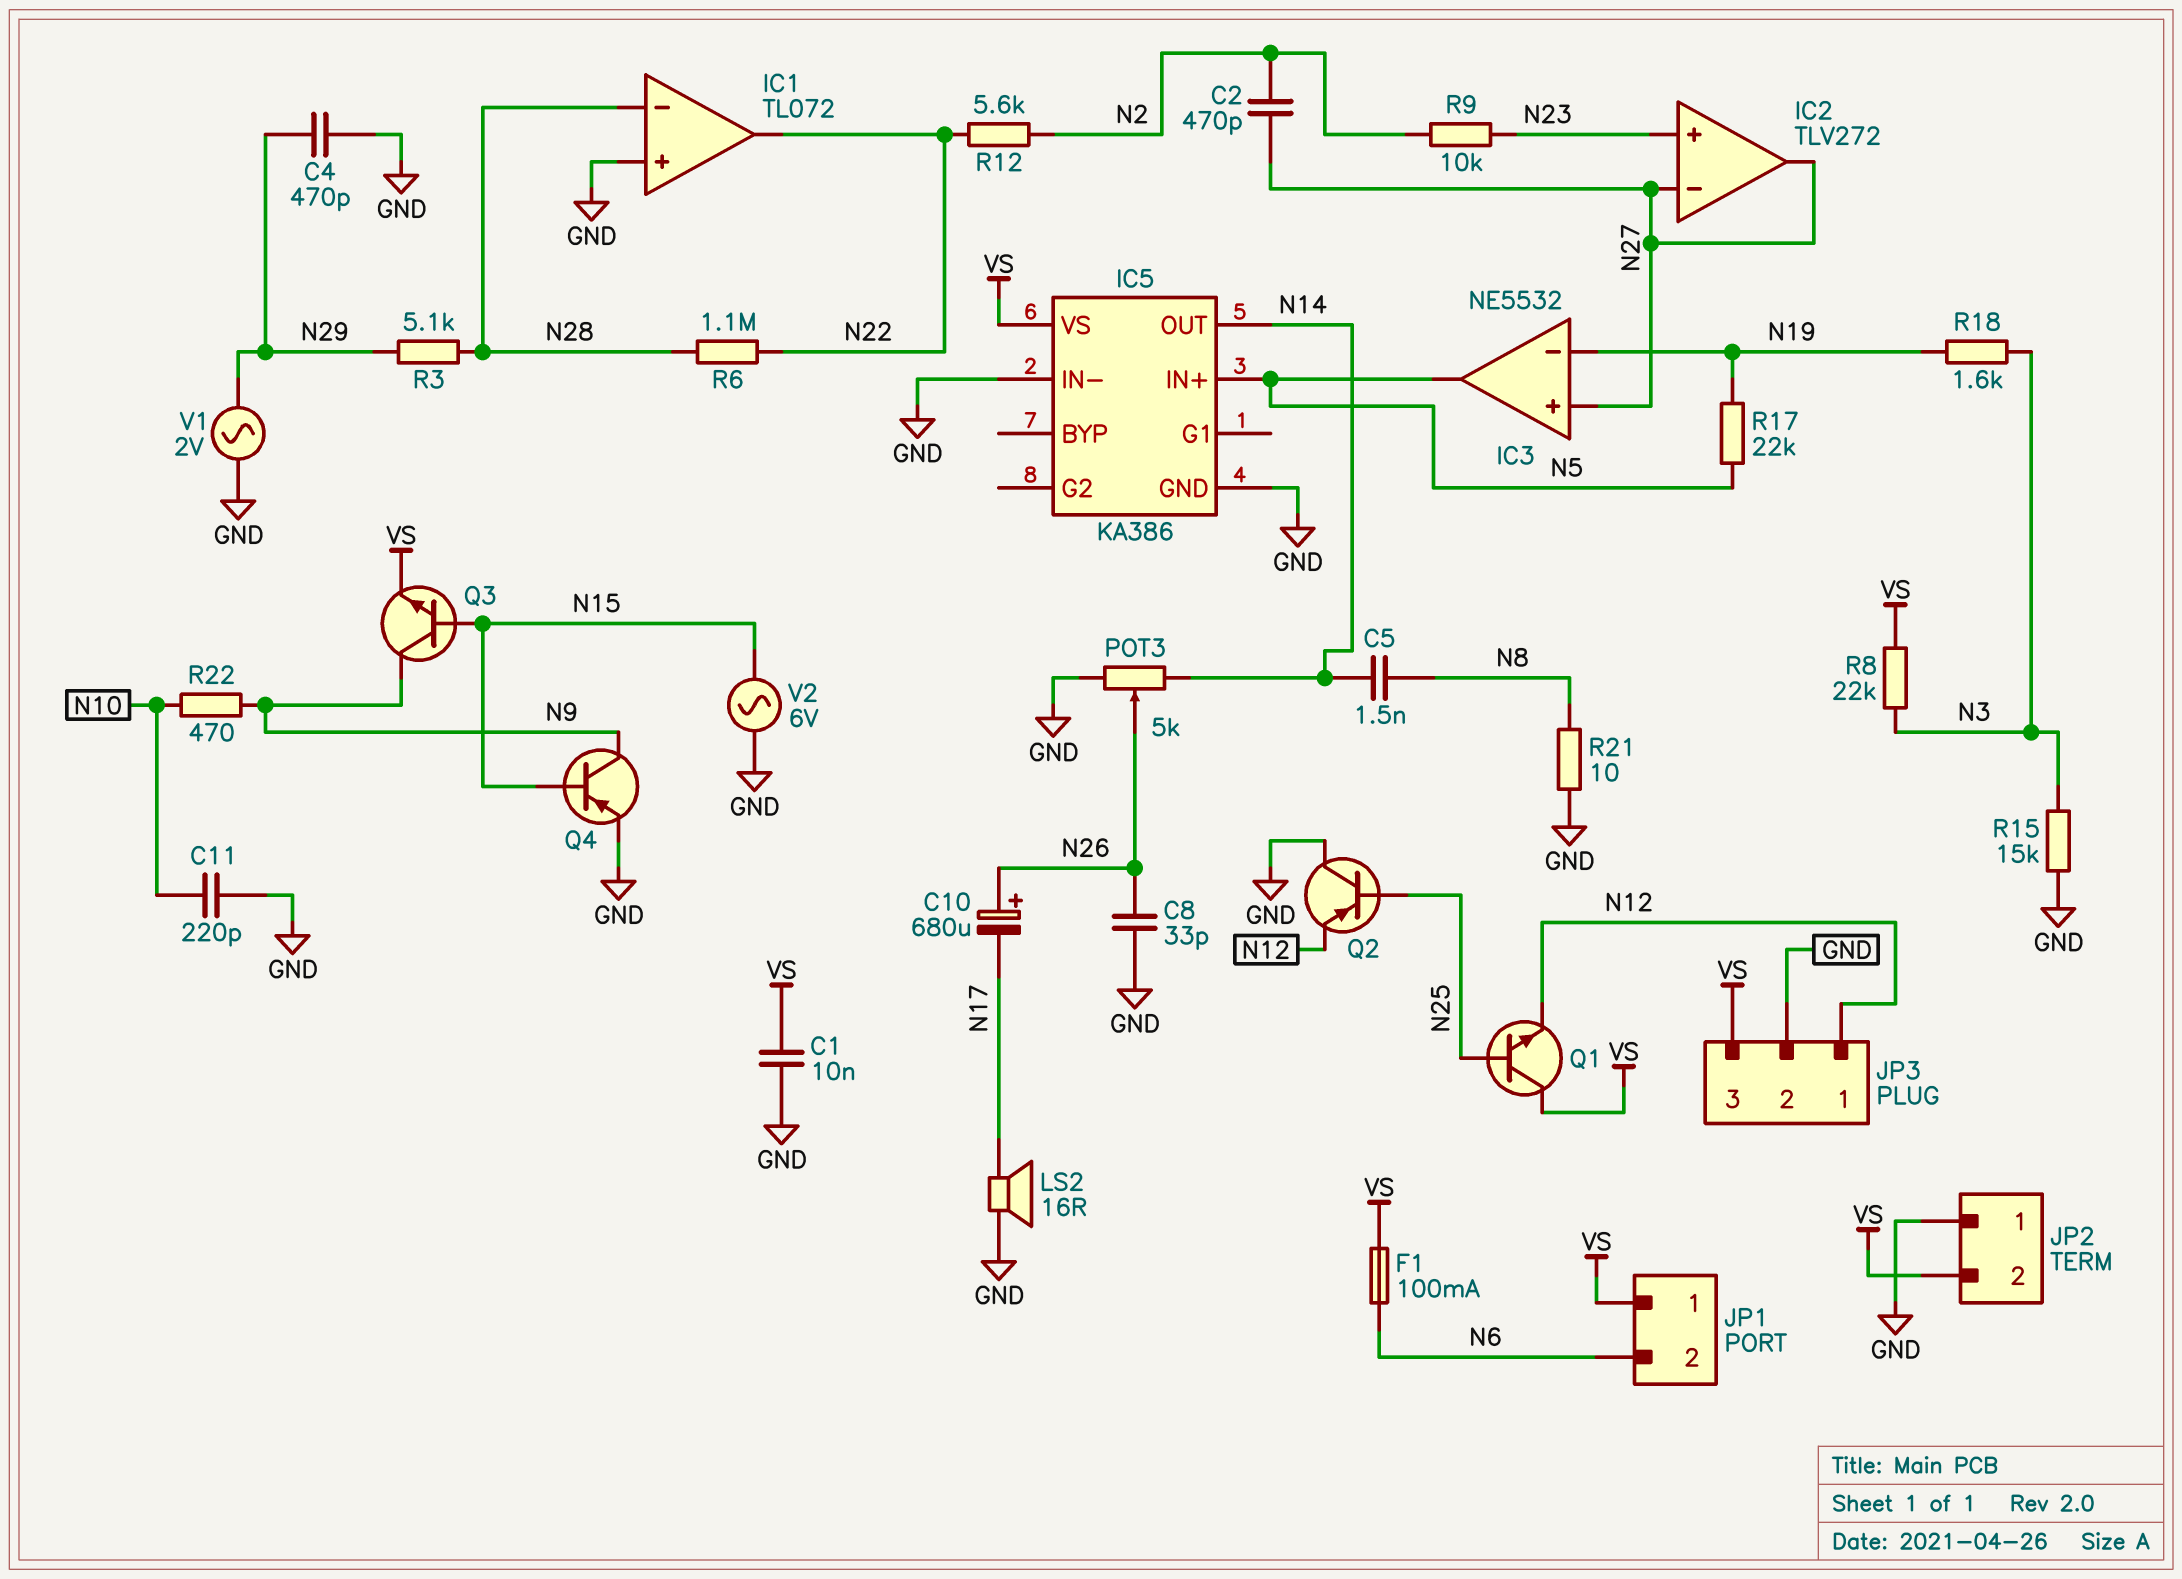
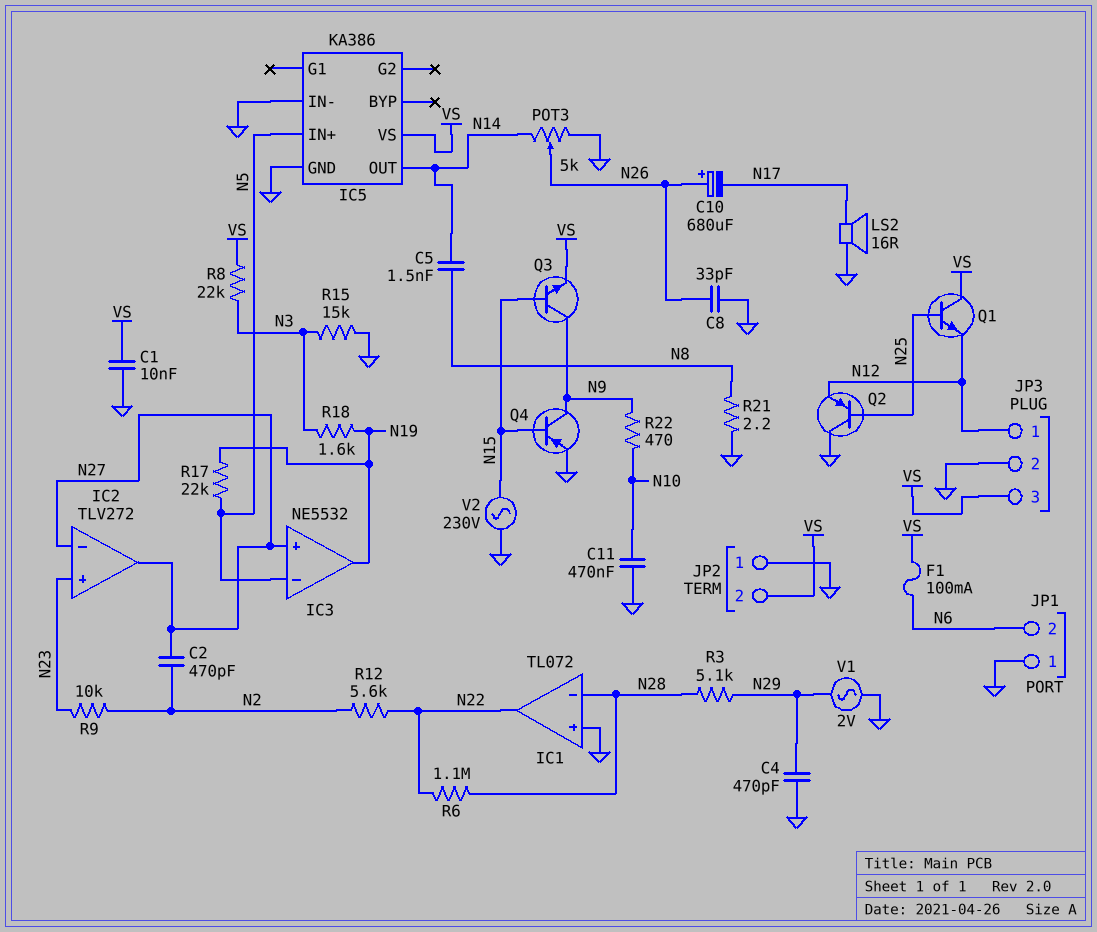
C11: 220pF (GND, N10) -> 470nF (GND, N10)
IC3 pin in-: N19 -> N5
IC3 pin out: N5 -> N19
JP1 pin 1: VS -> GND
R21: 10 (GND, N8) -> 2.2 (GND, N8)
V2: AC 6V (GND, N15) -> AC 230V (GND, N15)

